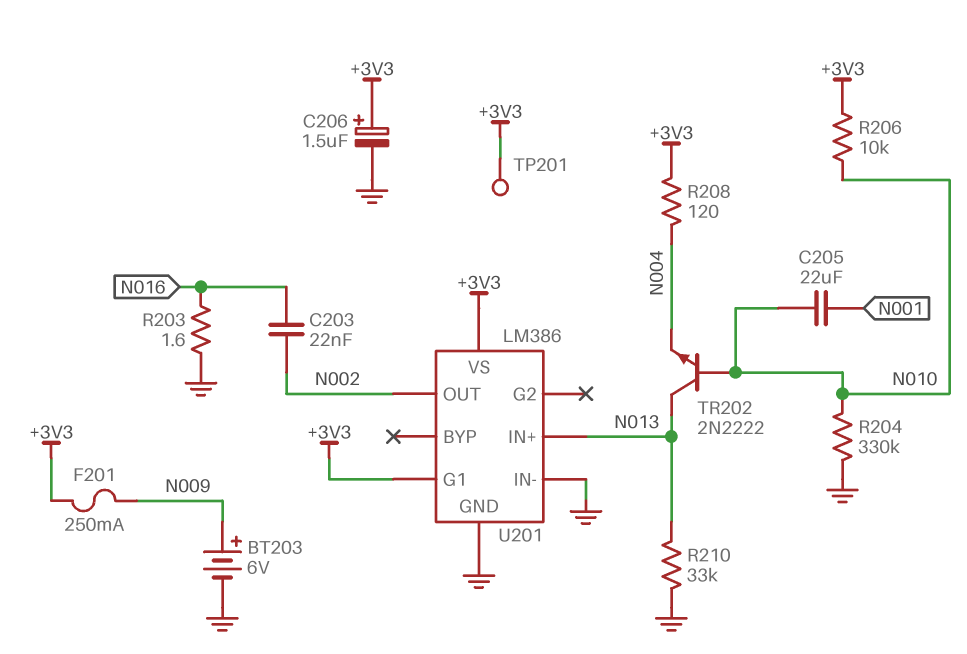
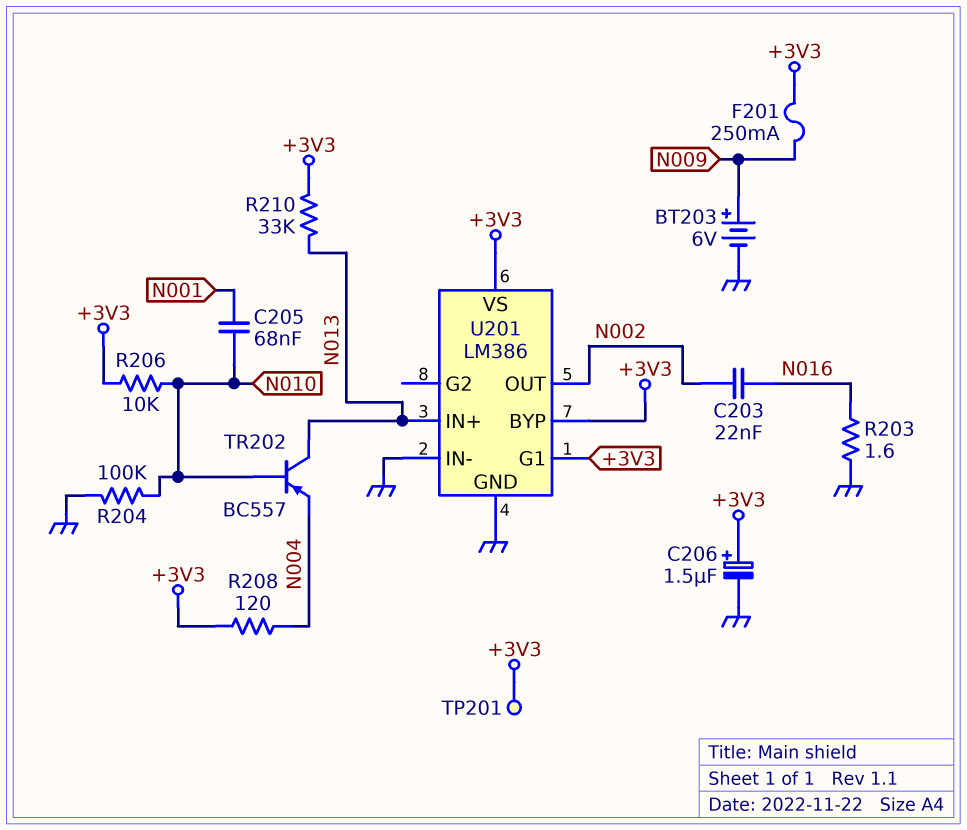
C205: 22uF (N001, N010) -> 68nF (N001, N010)
R204: 330k (GND, N010) -> 100k (GND, N010)
R210: 33k (GND, N013) -> 33k (+3V3, N013)
TR202: NPN 2N2222 (B N010, C N013, E N004) -> PNP BC557 (B N010, C N013, E N004)
U201 pin BYP: none -> +3V3

